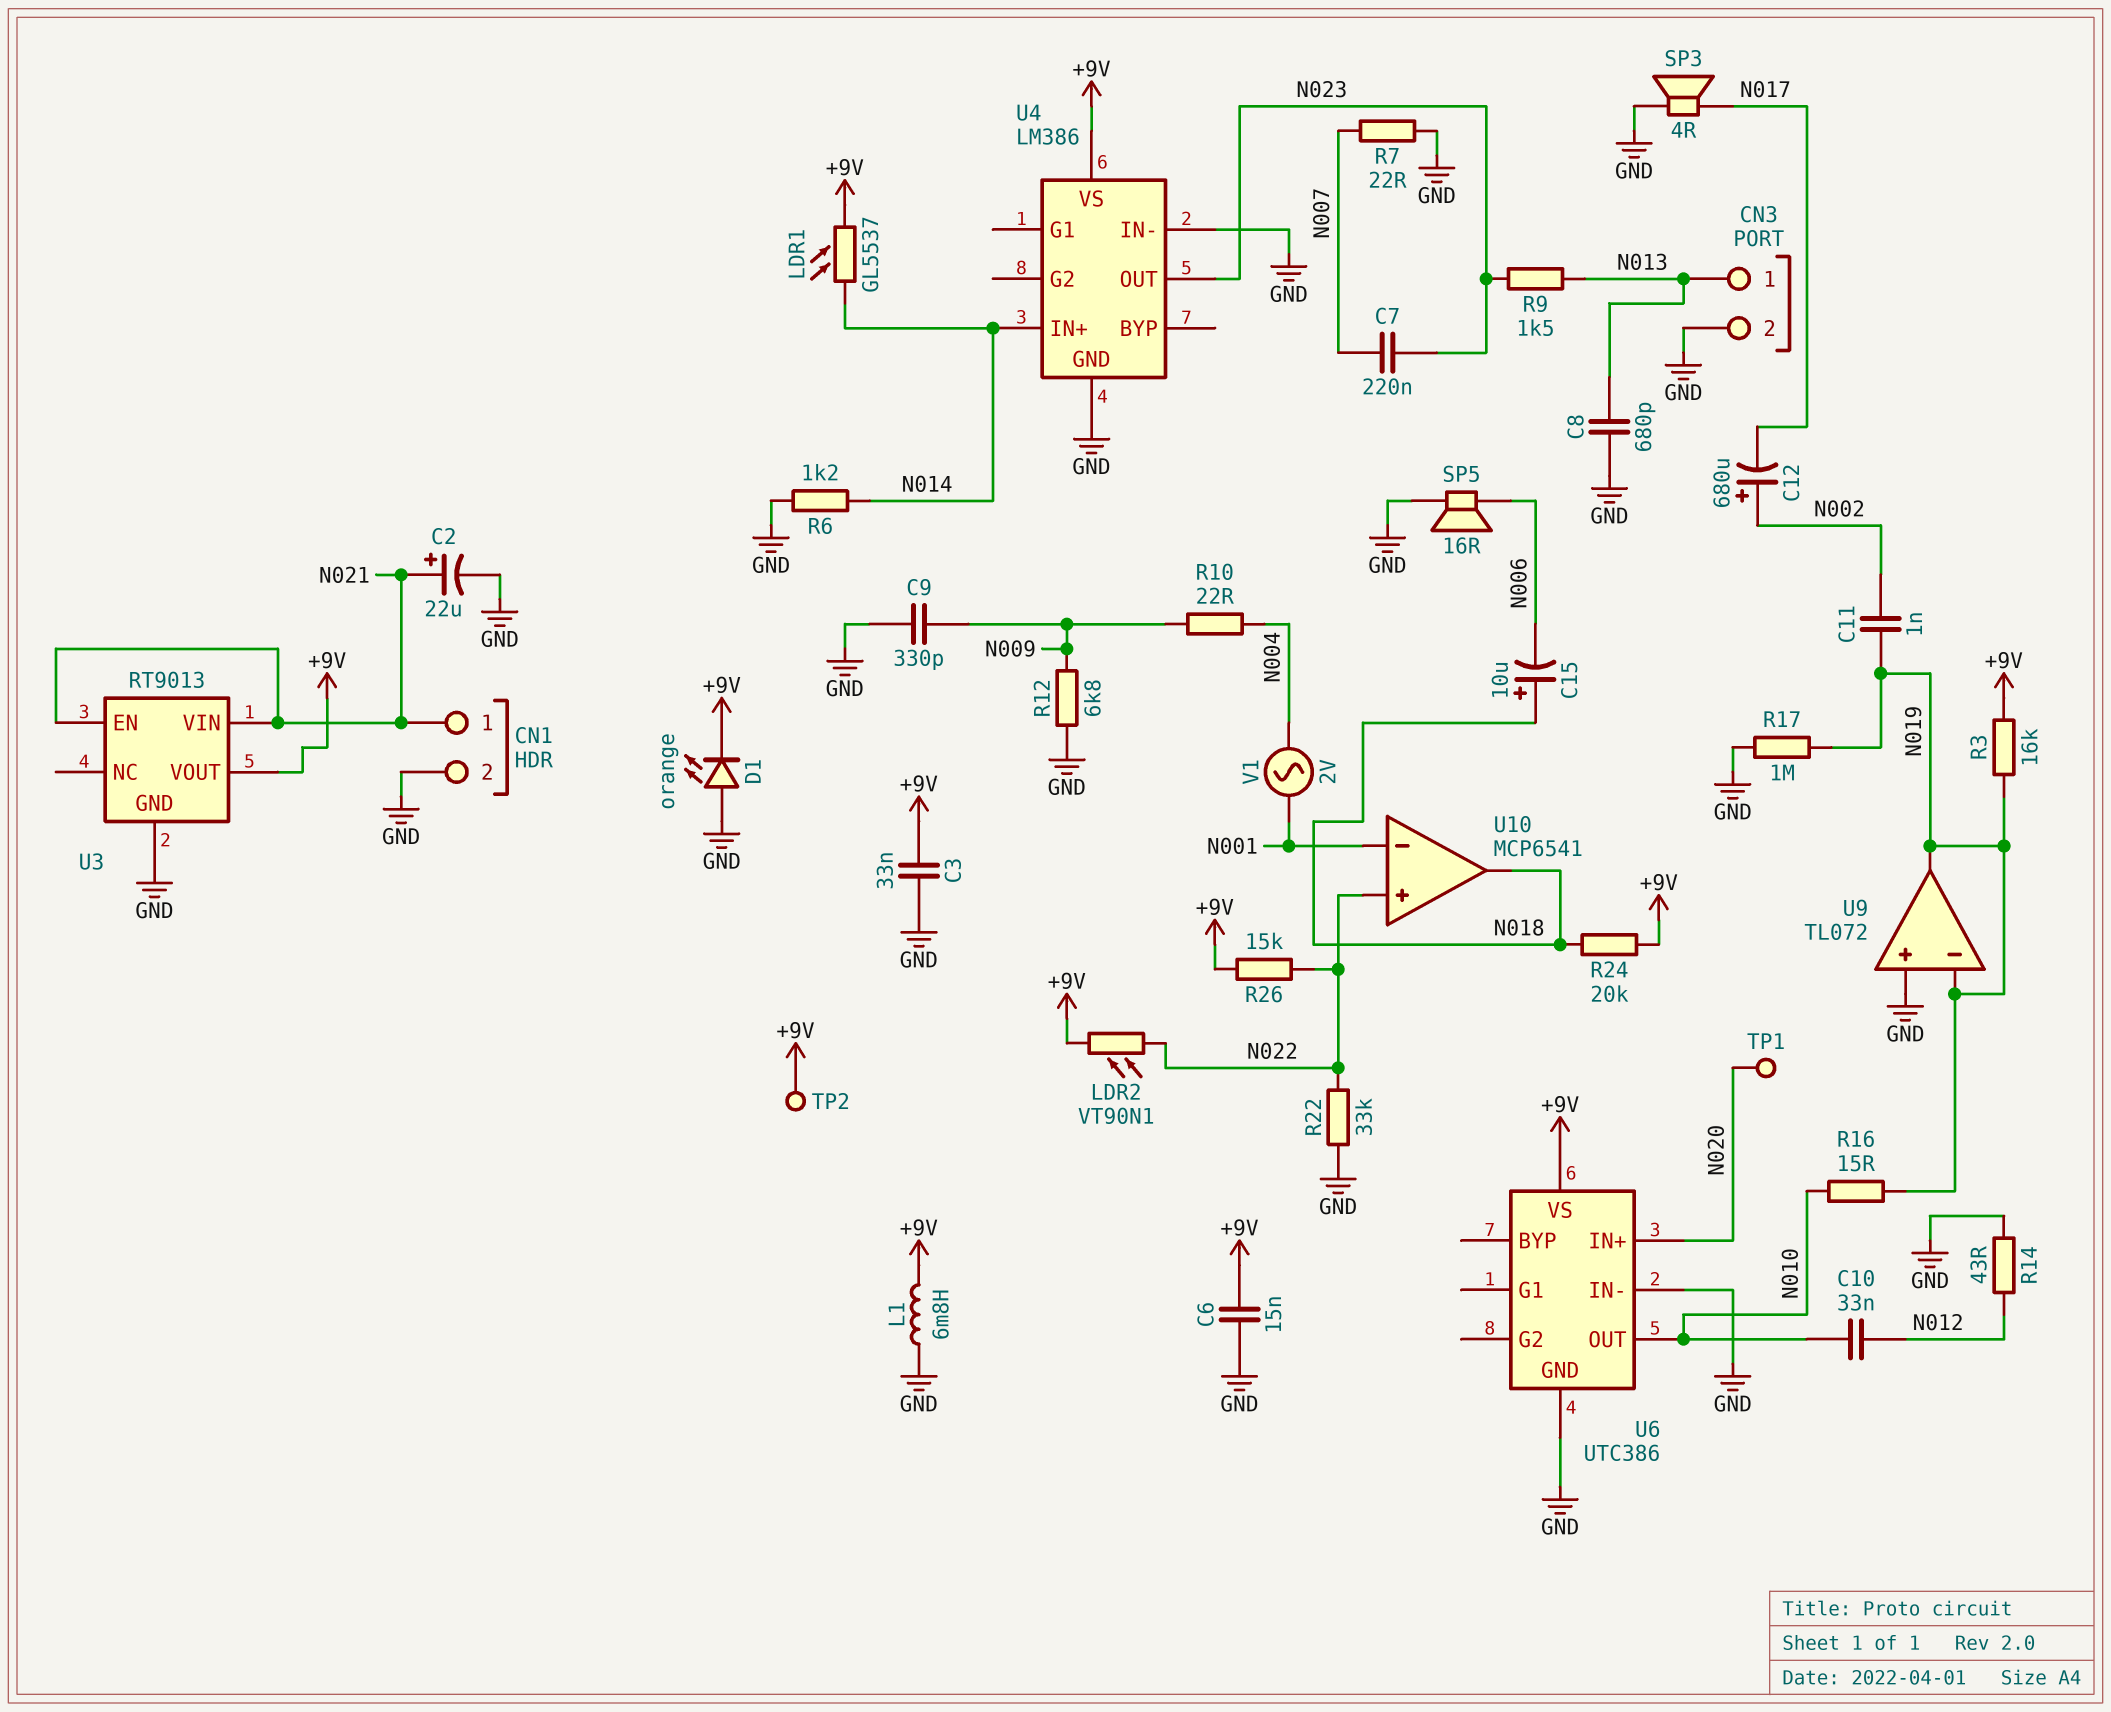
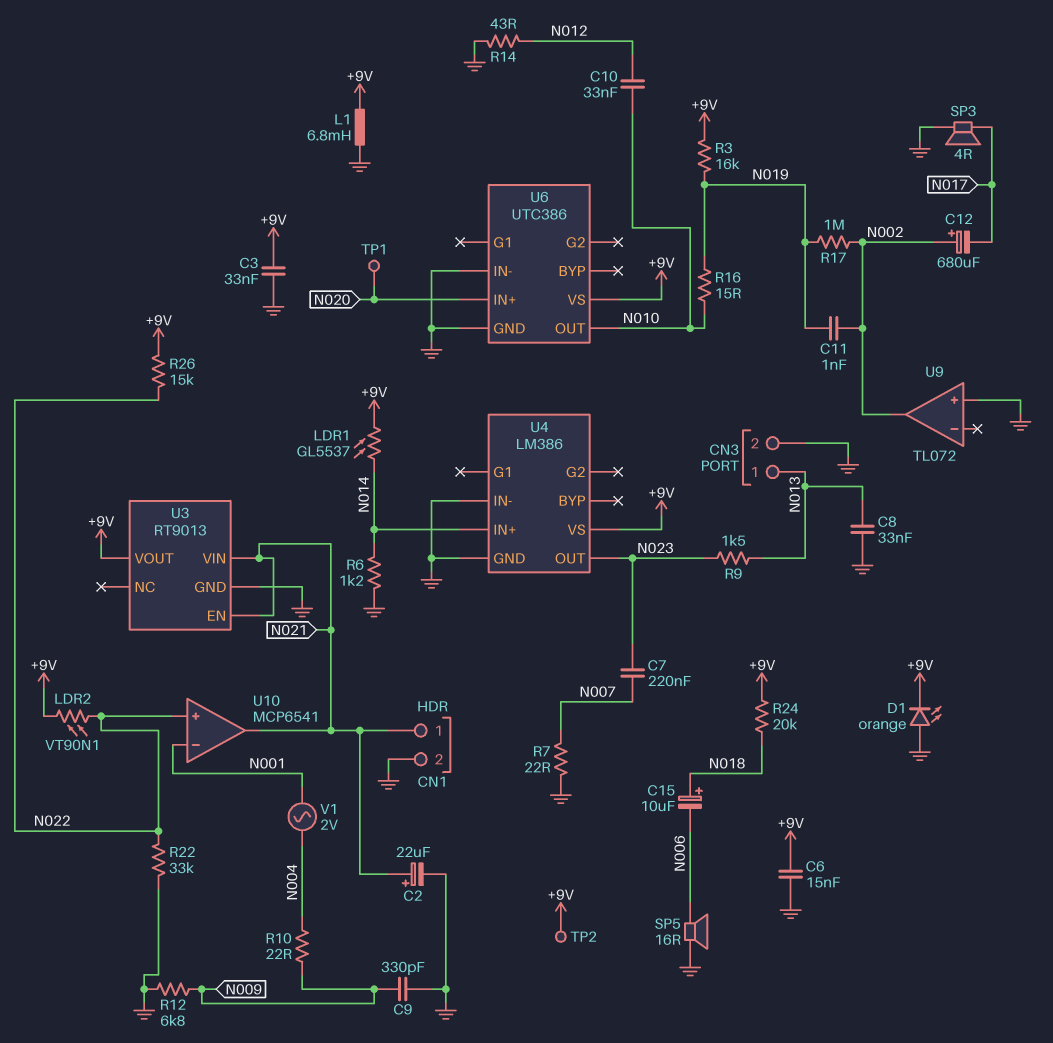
C8: 680pF (GND, N013) -> 33nF (GND, N013)
R17: 1M (GND, N019) -> 1M (N002, N019)
U9 pin in-: N019 -> none
U9 pin out: N019 -> N002
U10 pin out: N018 -> N021

